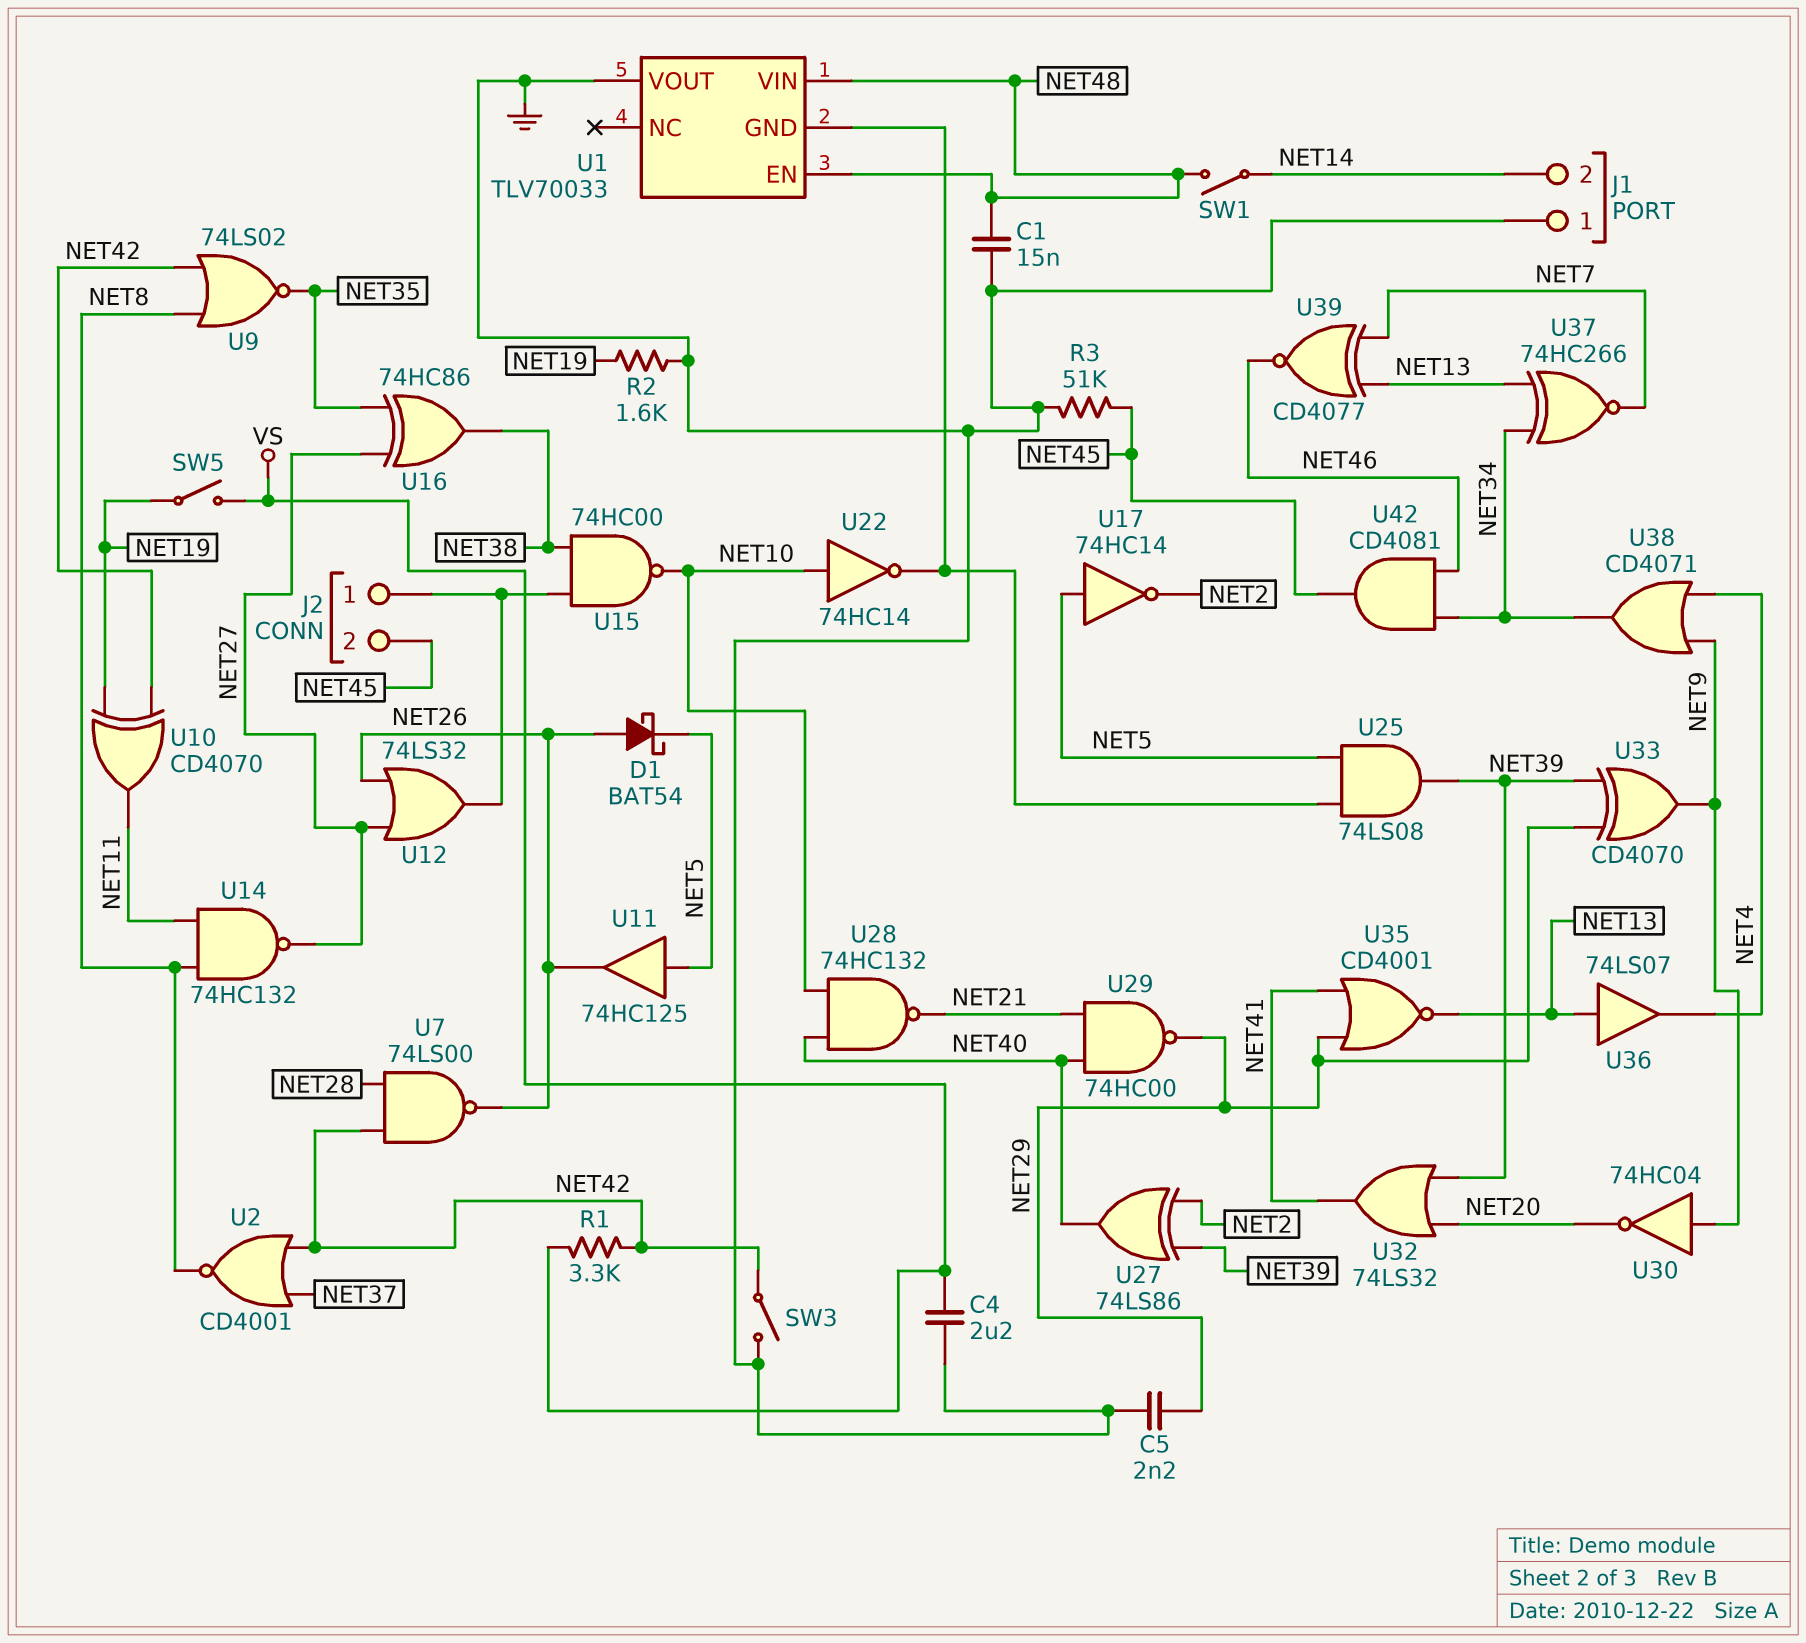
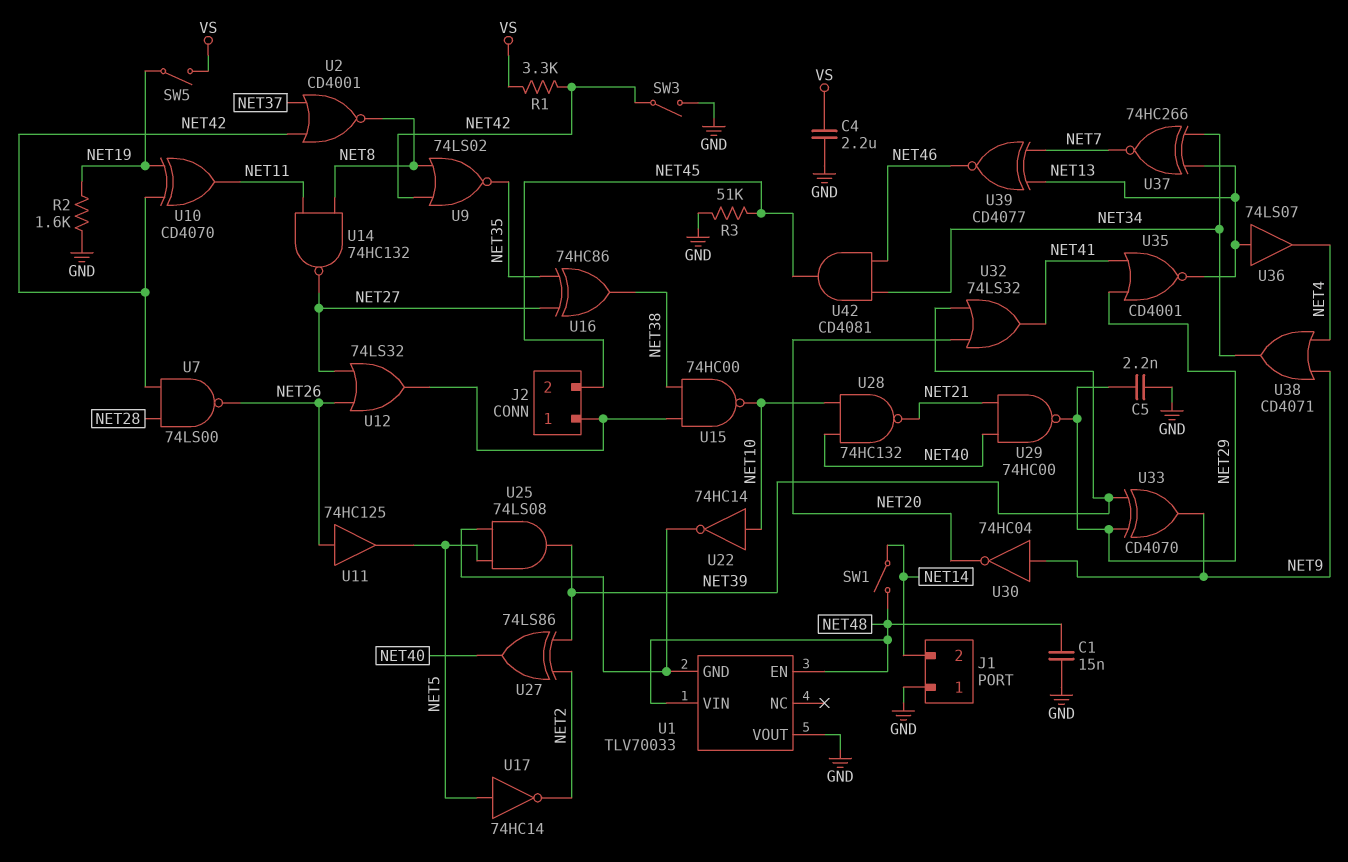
D1: schottky BAT54 (A NET26, K NET5) -> none
U11: buffer 74HC125 (in NET5, out NET26) -> buffer 74HC125 (in NET26, out NET5)

